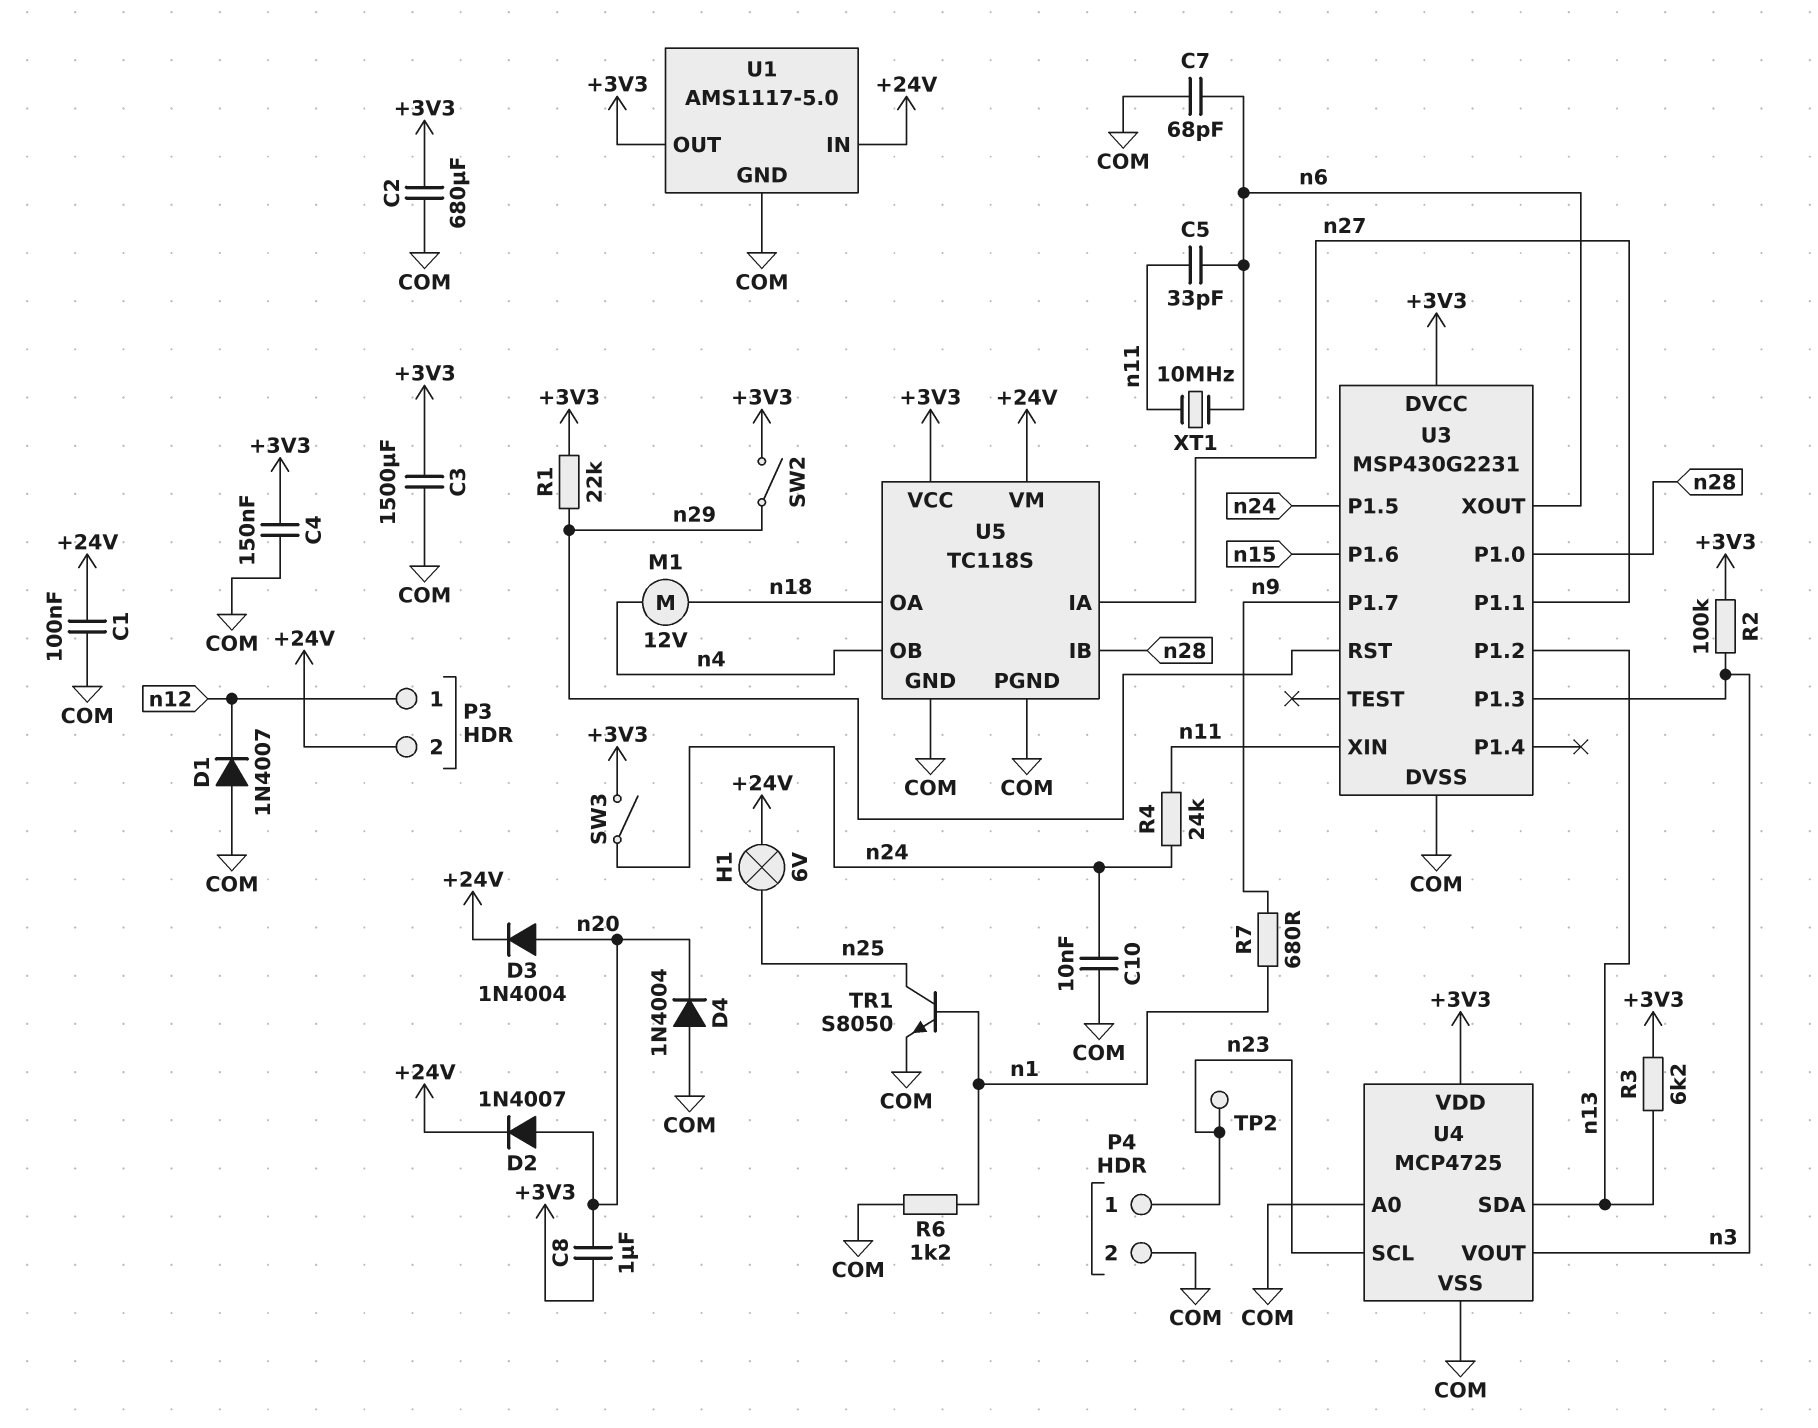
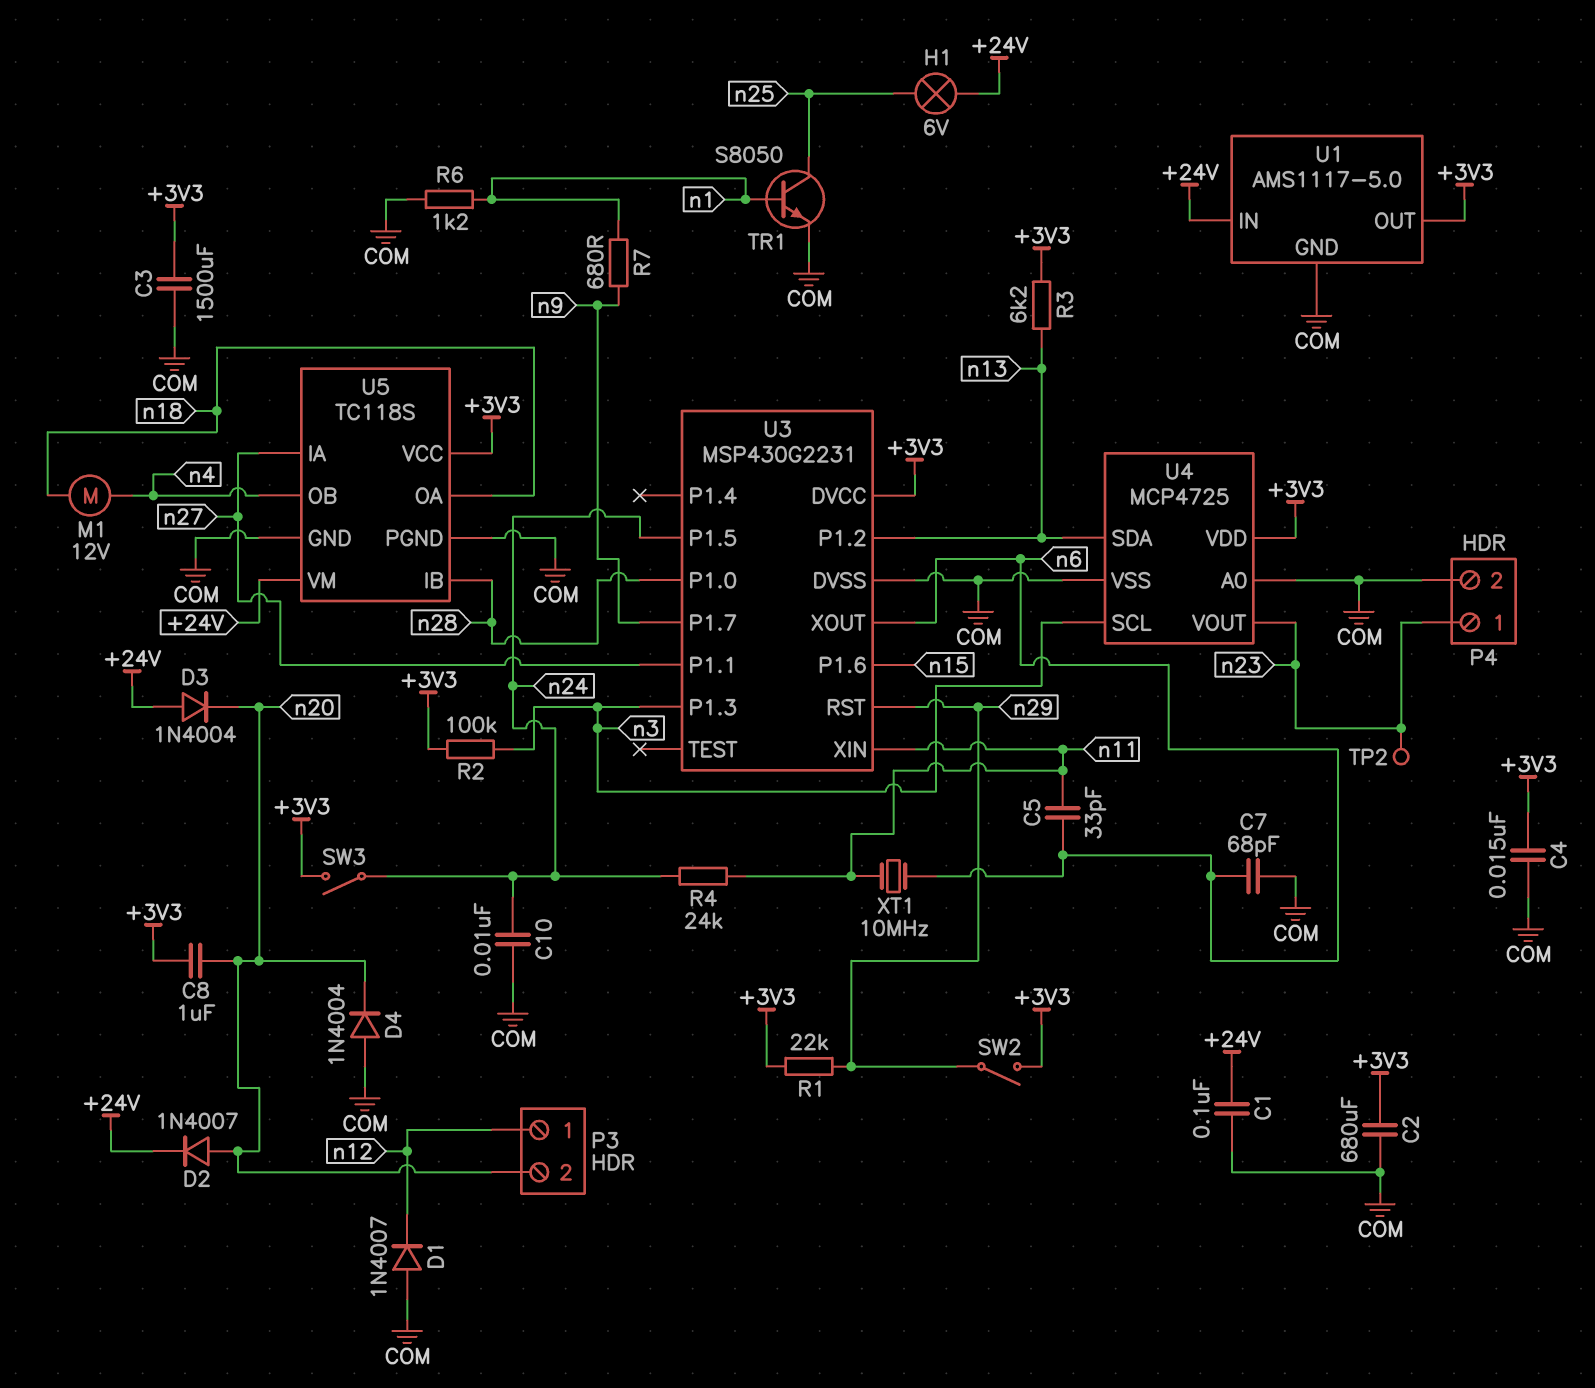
C4: 150nF (+3V3, COM) -> 15nF (+3V3, COM)
D3: diode 1N4004 (A n20, K +24V) -> diode 1N4004 (A +24V, K n20)
P3 pin 2: +24V -> n20
U4 pin SCL: n23 -> n3
U4 pin VOUT: n3 -> n23

